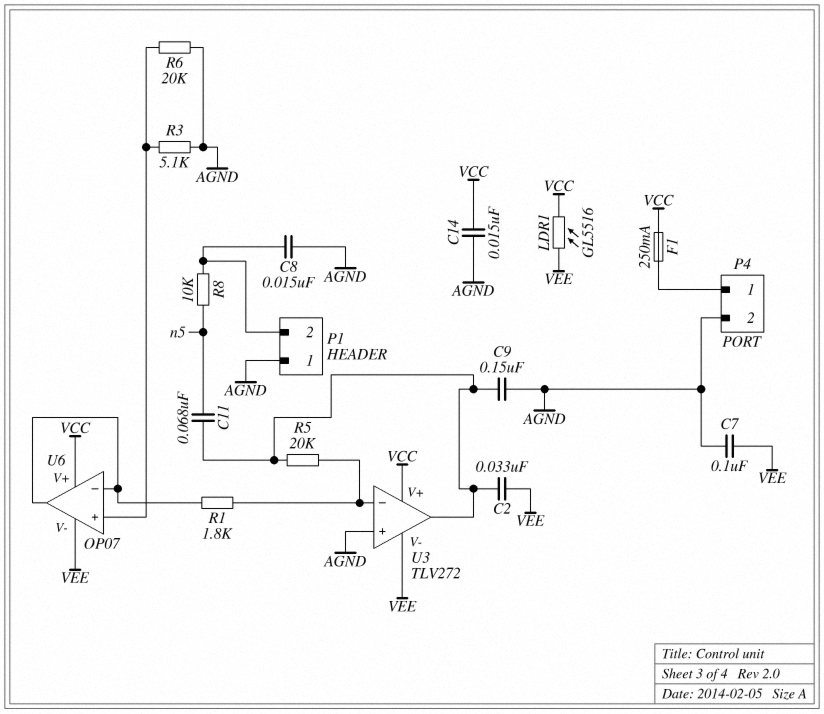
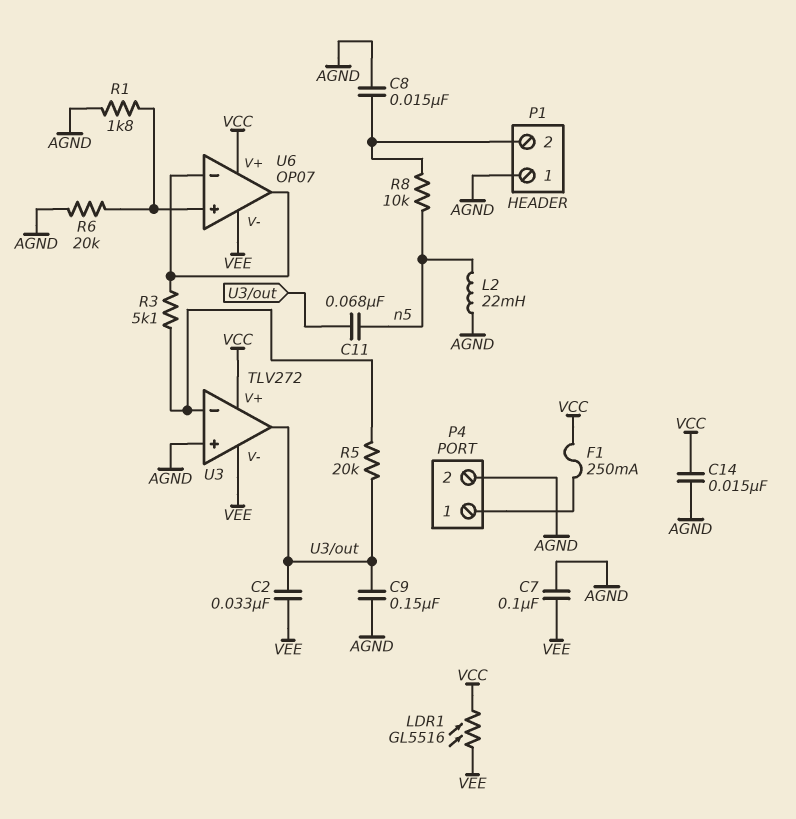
L2: none -> 22mH (AGND, n5)
R1: 1.8k (U3/in-, U6/in-) -> 1.8k (AGND, U6/in+)
R3: 5.1k (AGND, U6/in+) -> 5.1k (U3/in-, U6/in-)

